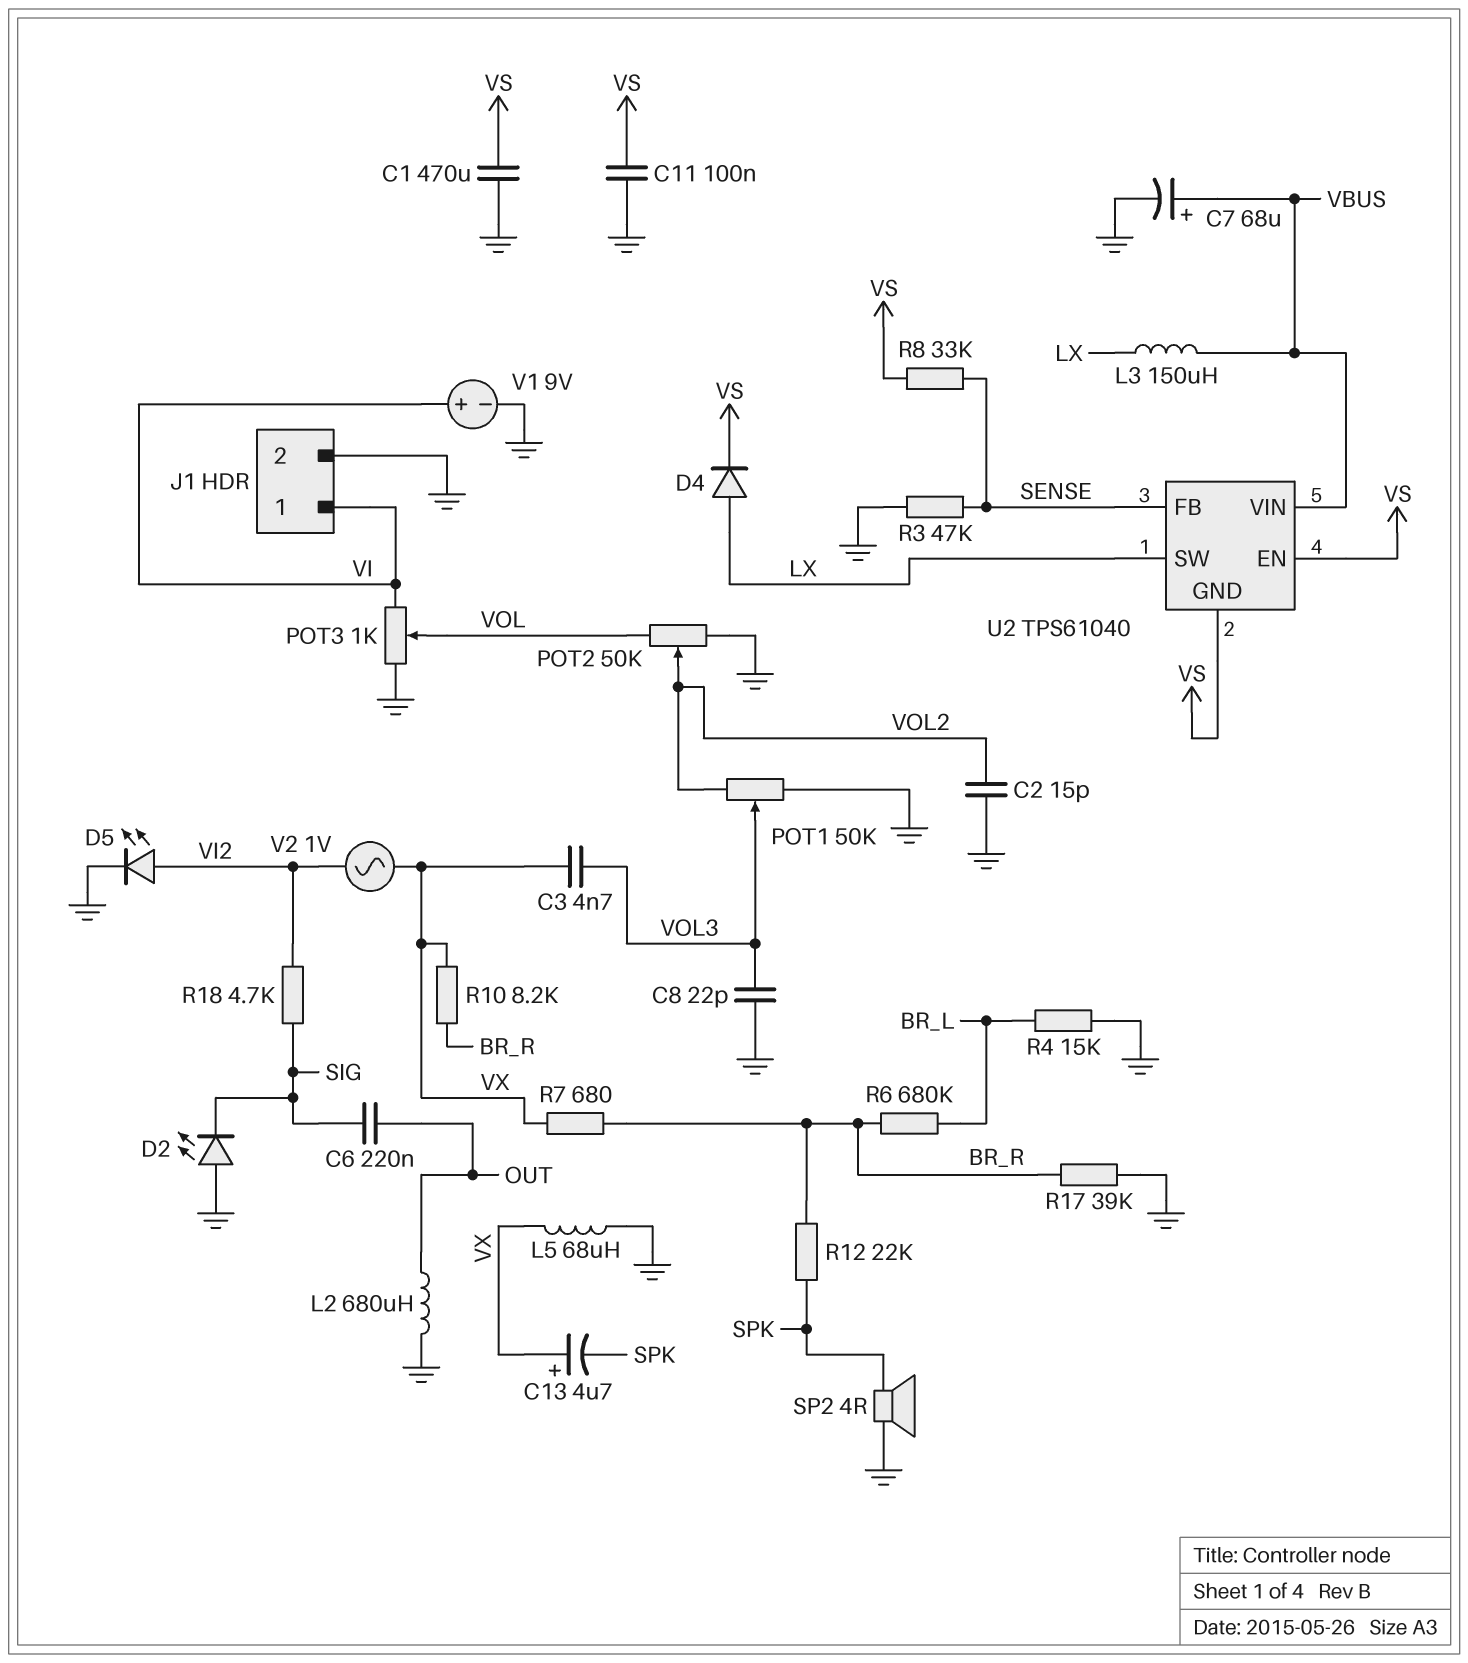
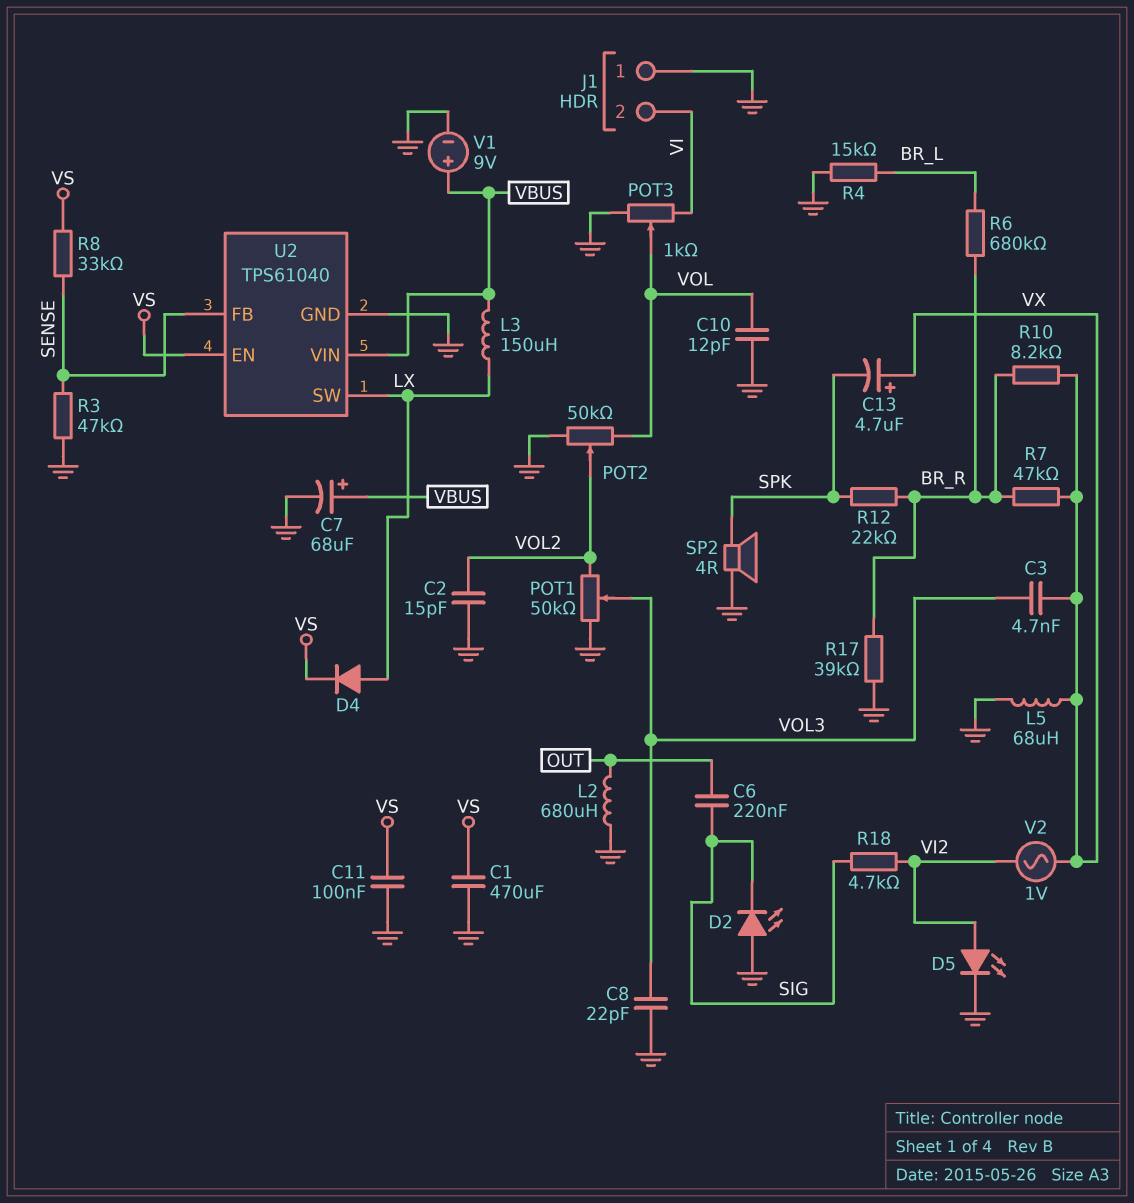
C10: none -> 12pF (GND, VOL)
J1 pin 1: VI -> GND
J1 pin 2: GND -> VI
R7: 680 (BR_R, VX) -> 47k (BR_R, VX)
U2 pin GND: VS -> GND
V1: 9V (plus VI, minus GND) -> 9V (plus VBUS, minus GND)

